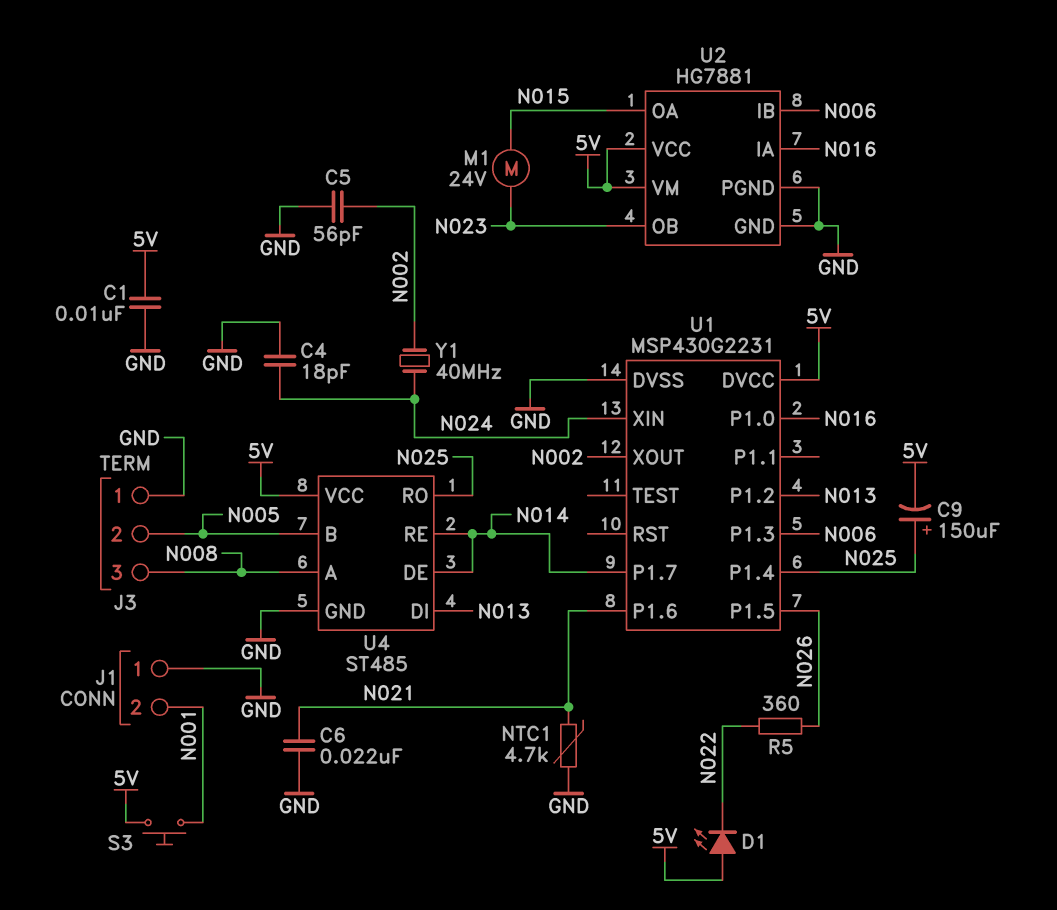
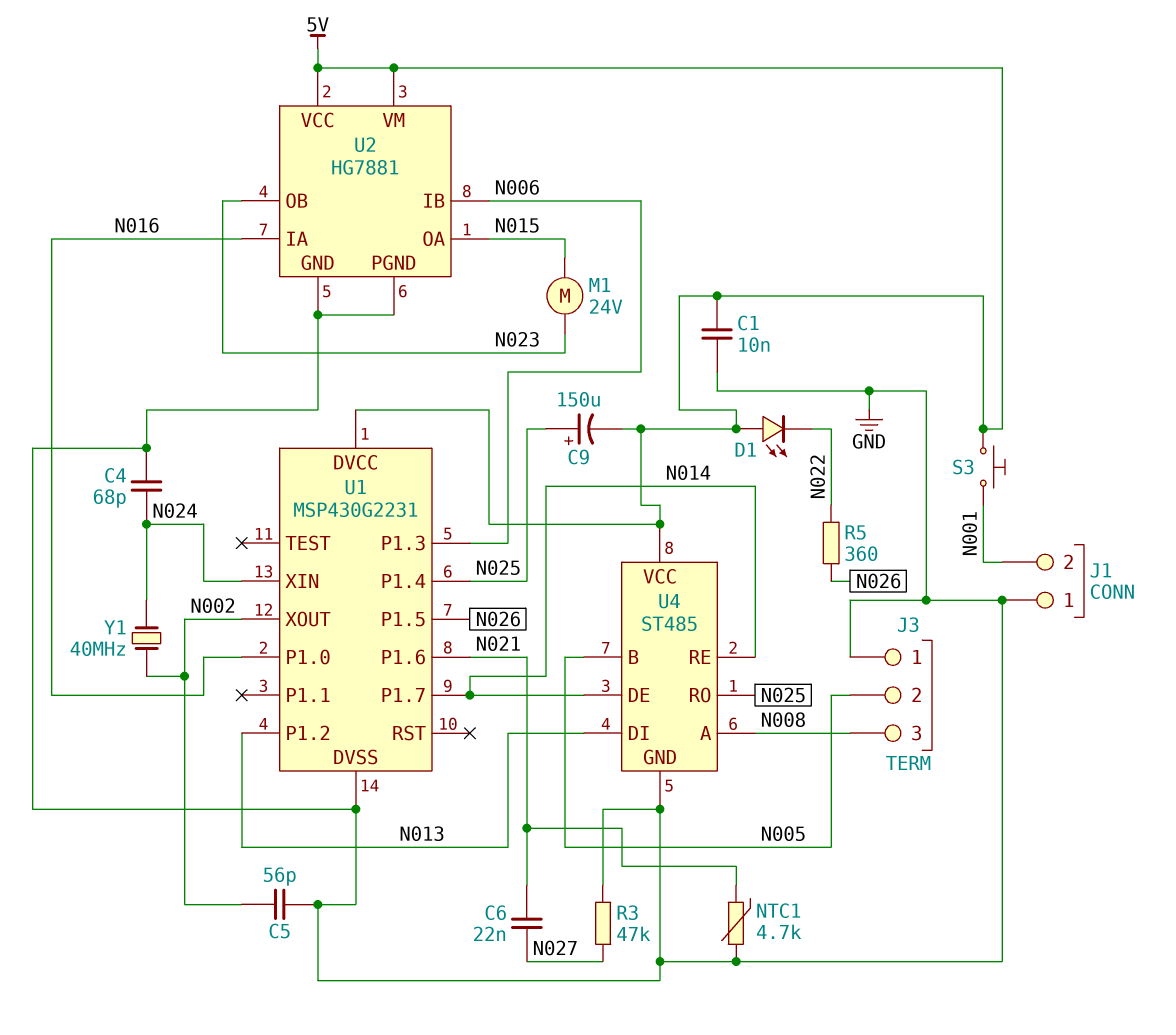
C4: 18pF (GND, N024) -> 68pF (GND, N024)
C6: 22nF (GND, N021) -> 22nF (N021, N027)
R3: none -> 47k (GND, N027)

